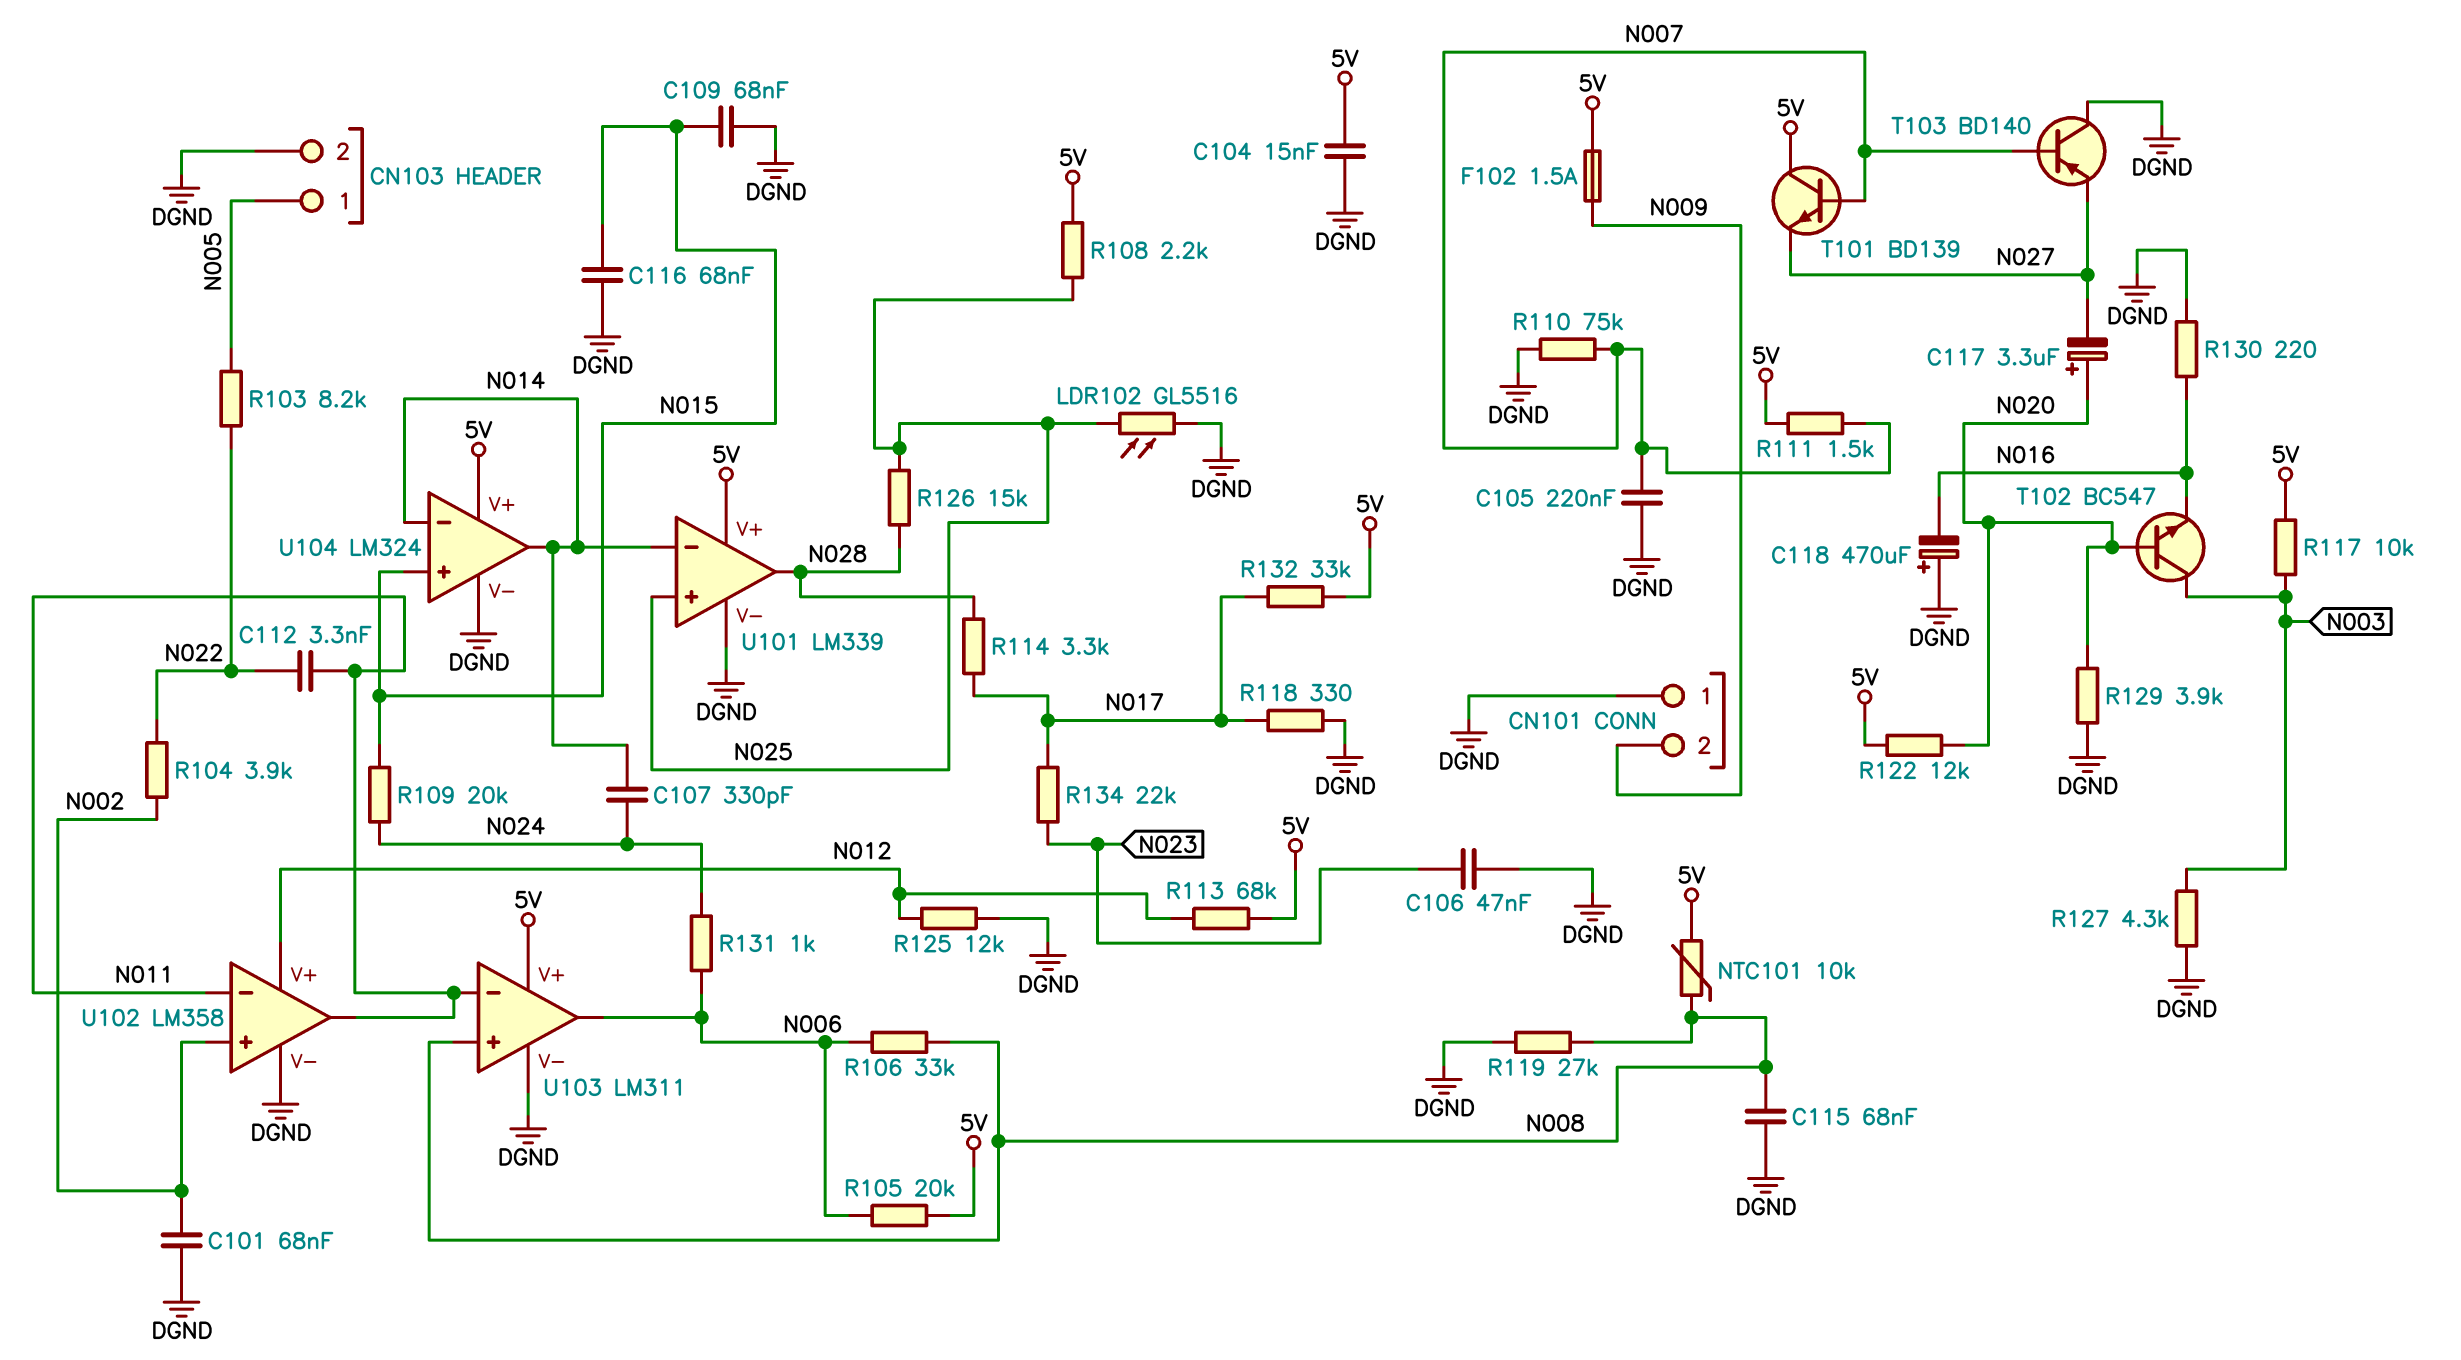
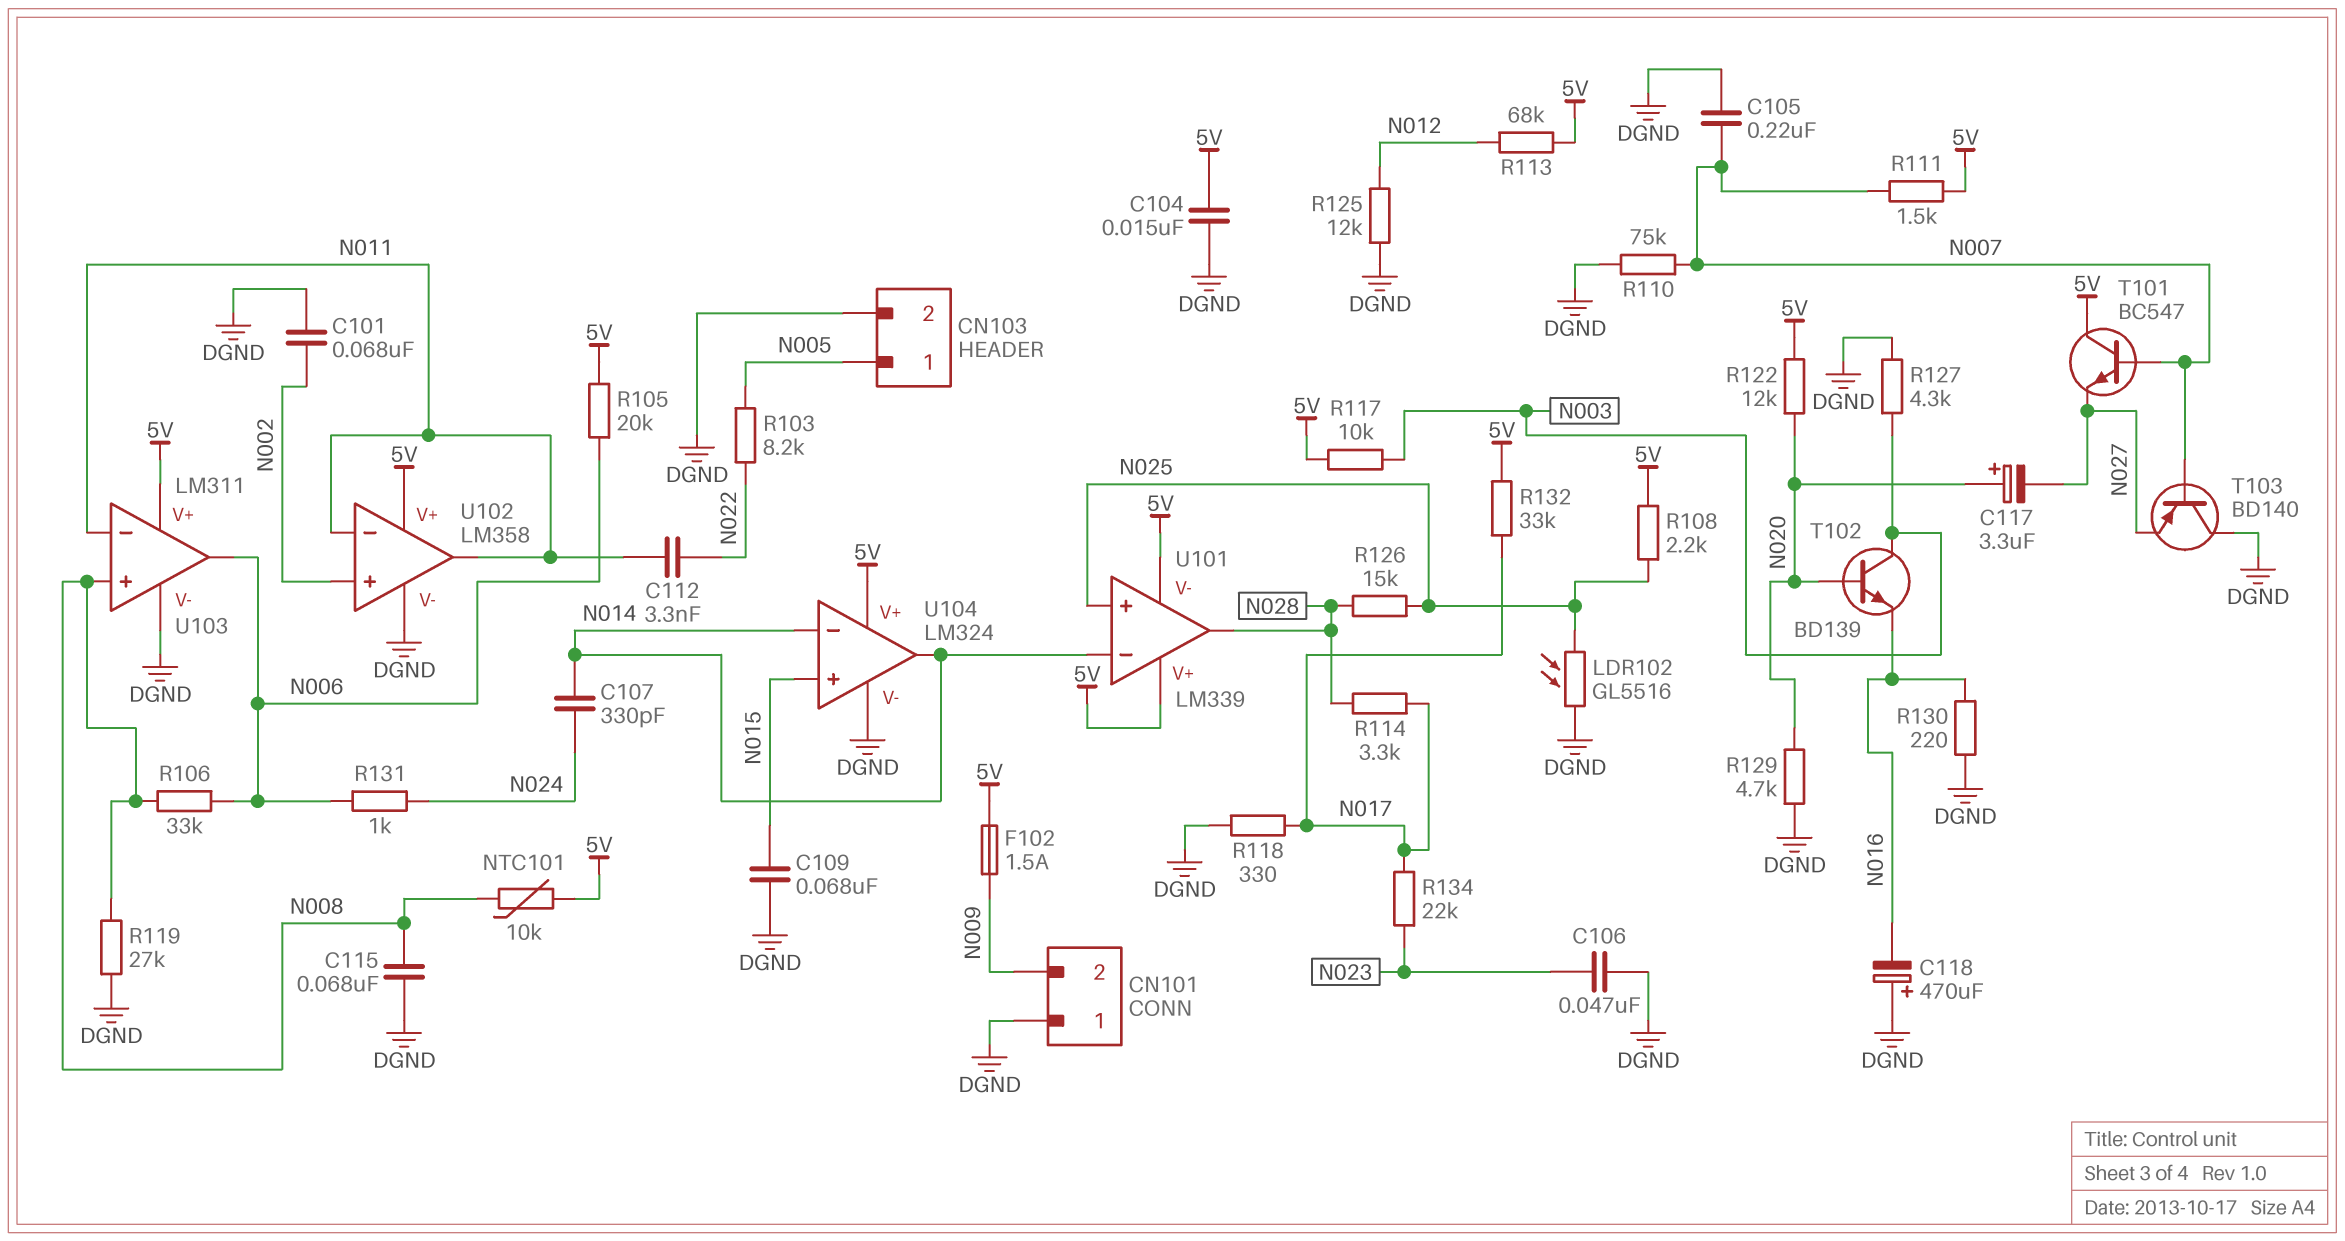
C116: 68nF (DGND, N015) -> none
R104: 3.9k (N002, N022) -> none
R109: 20k (N015, N024) -> none
R129: 3.9k (DGND, N020) -> 4.7k (DGND, N020)
T101: NPN BD139 (B N007, C 5V, E N027) -> NPN BC547 (B N007, C 5V, E N027)
T102: NPN BC547 (B N020, C N003, E N016) -> NPN BD139 (B N020, C N003, E N016)
U101 pin V-: DGND -> 5V
U102 pin V+: N012 -> 5V

